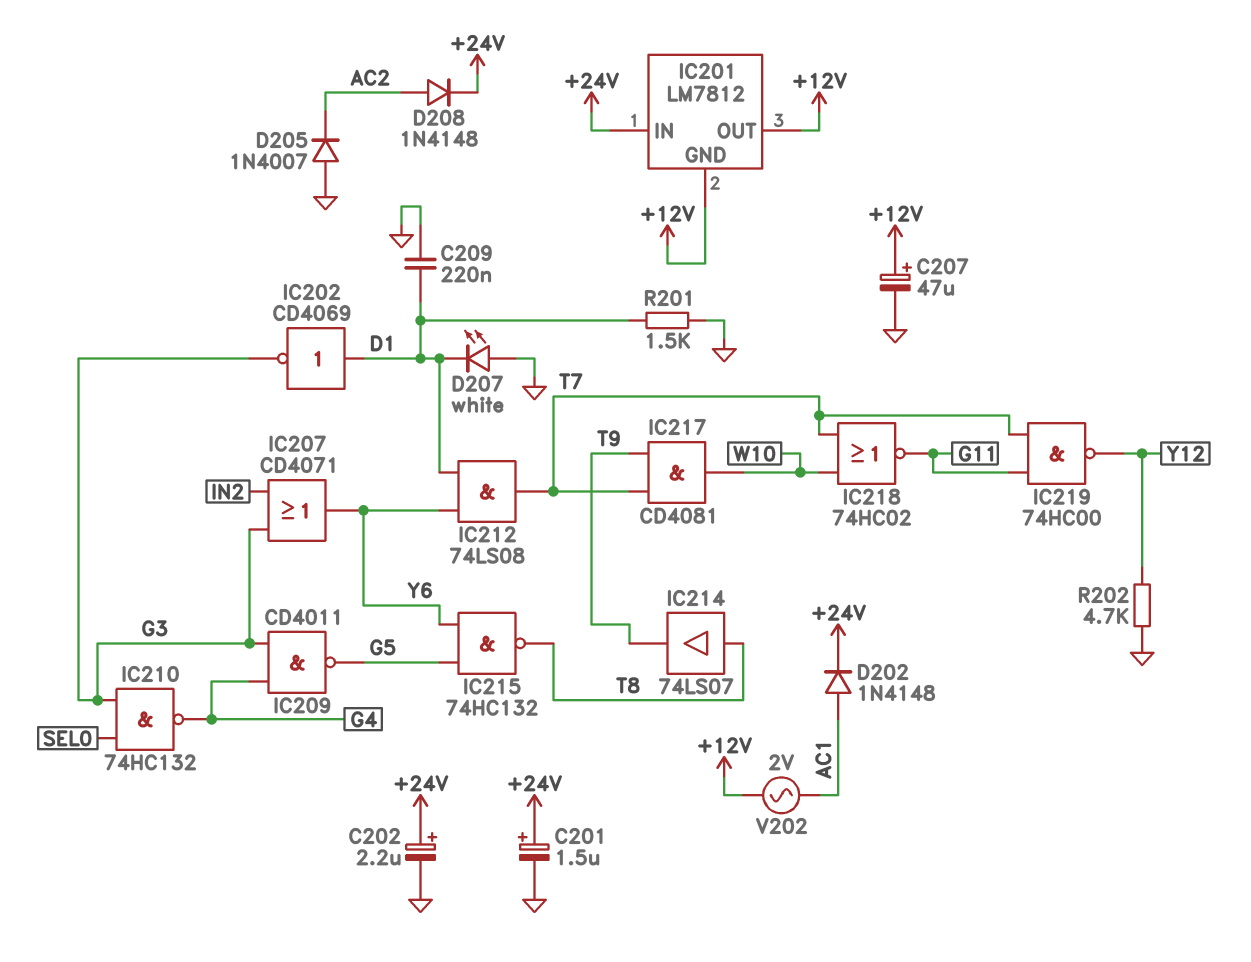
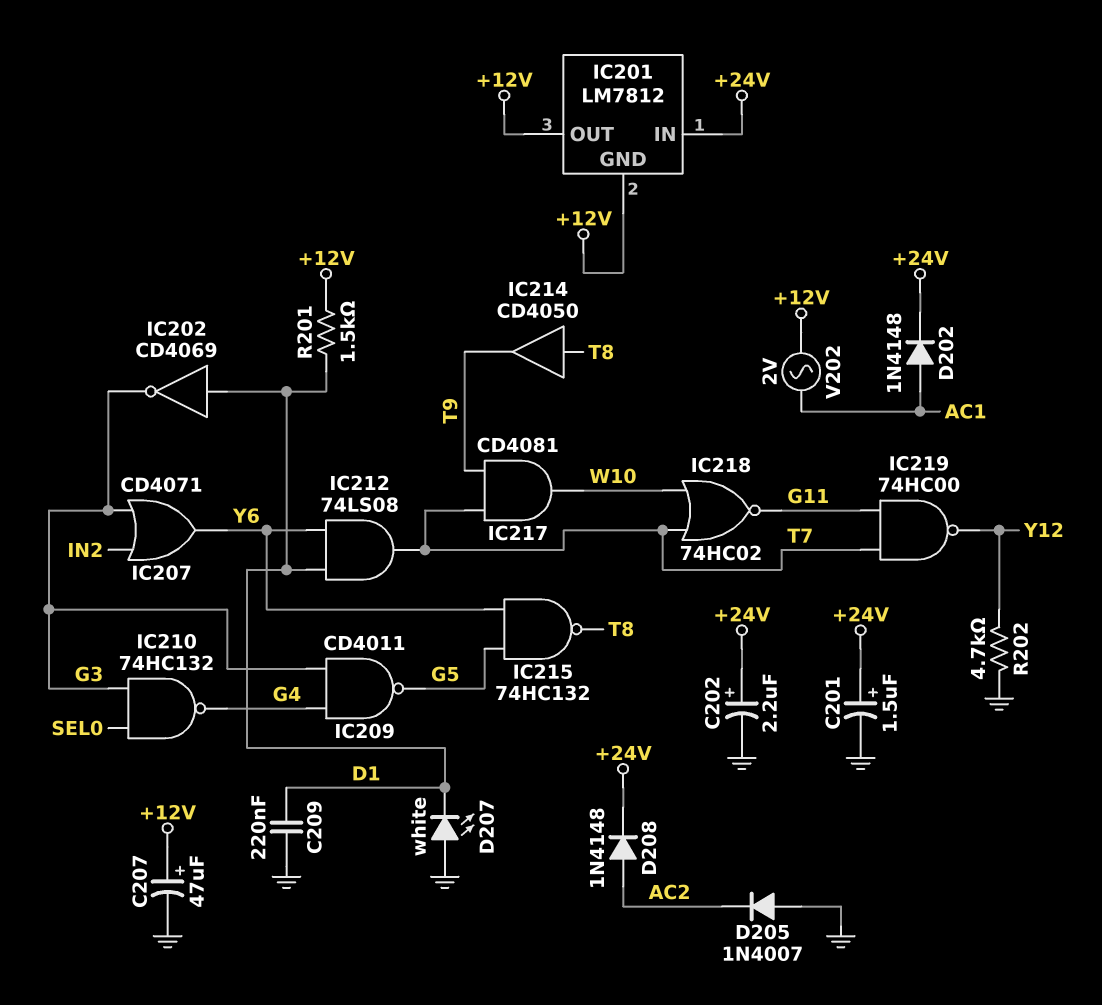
IC214: buffer 74LS07 (in T8, out T9) -> buffer CD4050 (in T8, out T9)
R201: 1.5k (D1, GND) -> 1.5k (+12V, D1)

